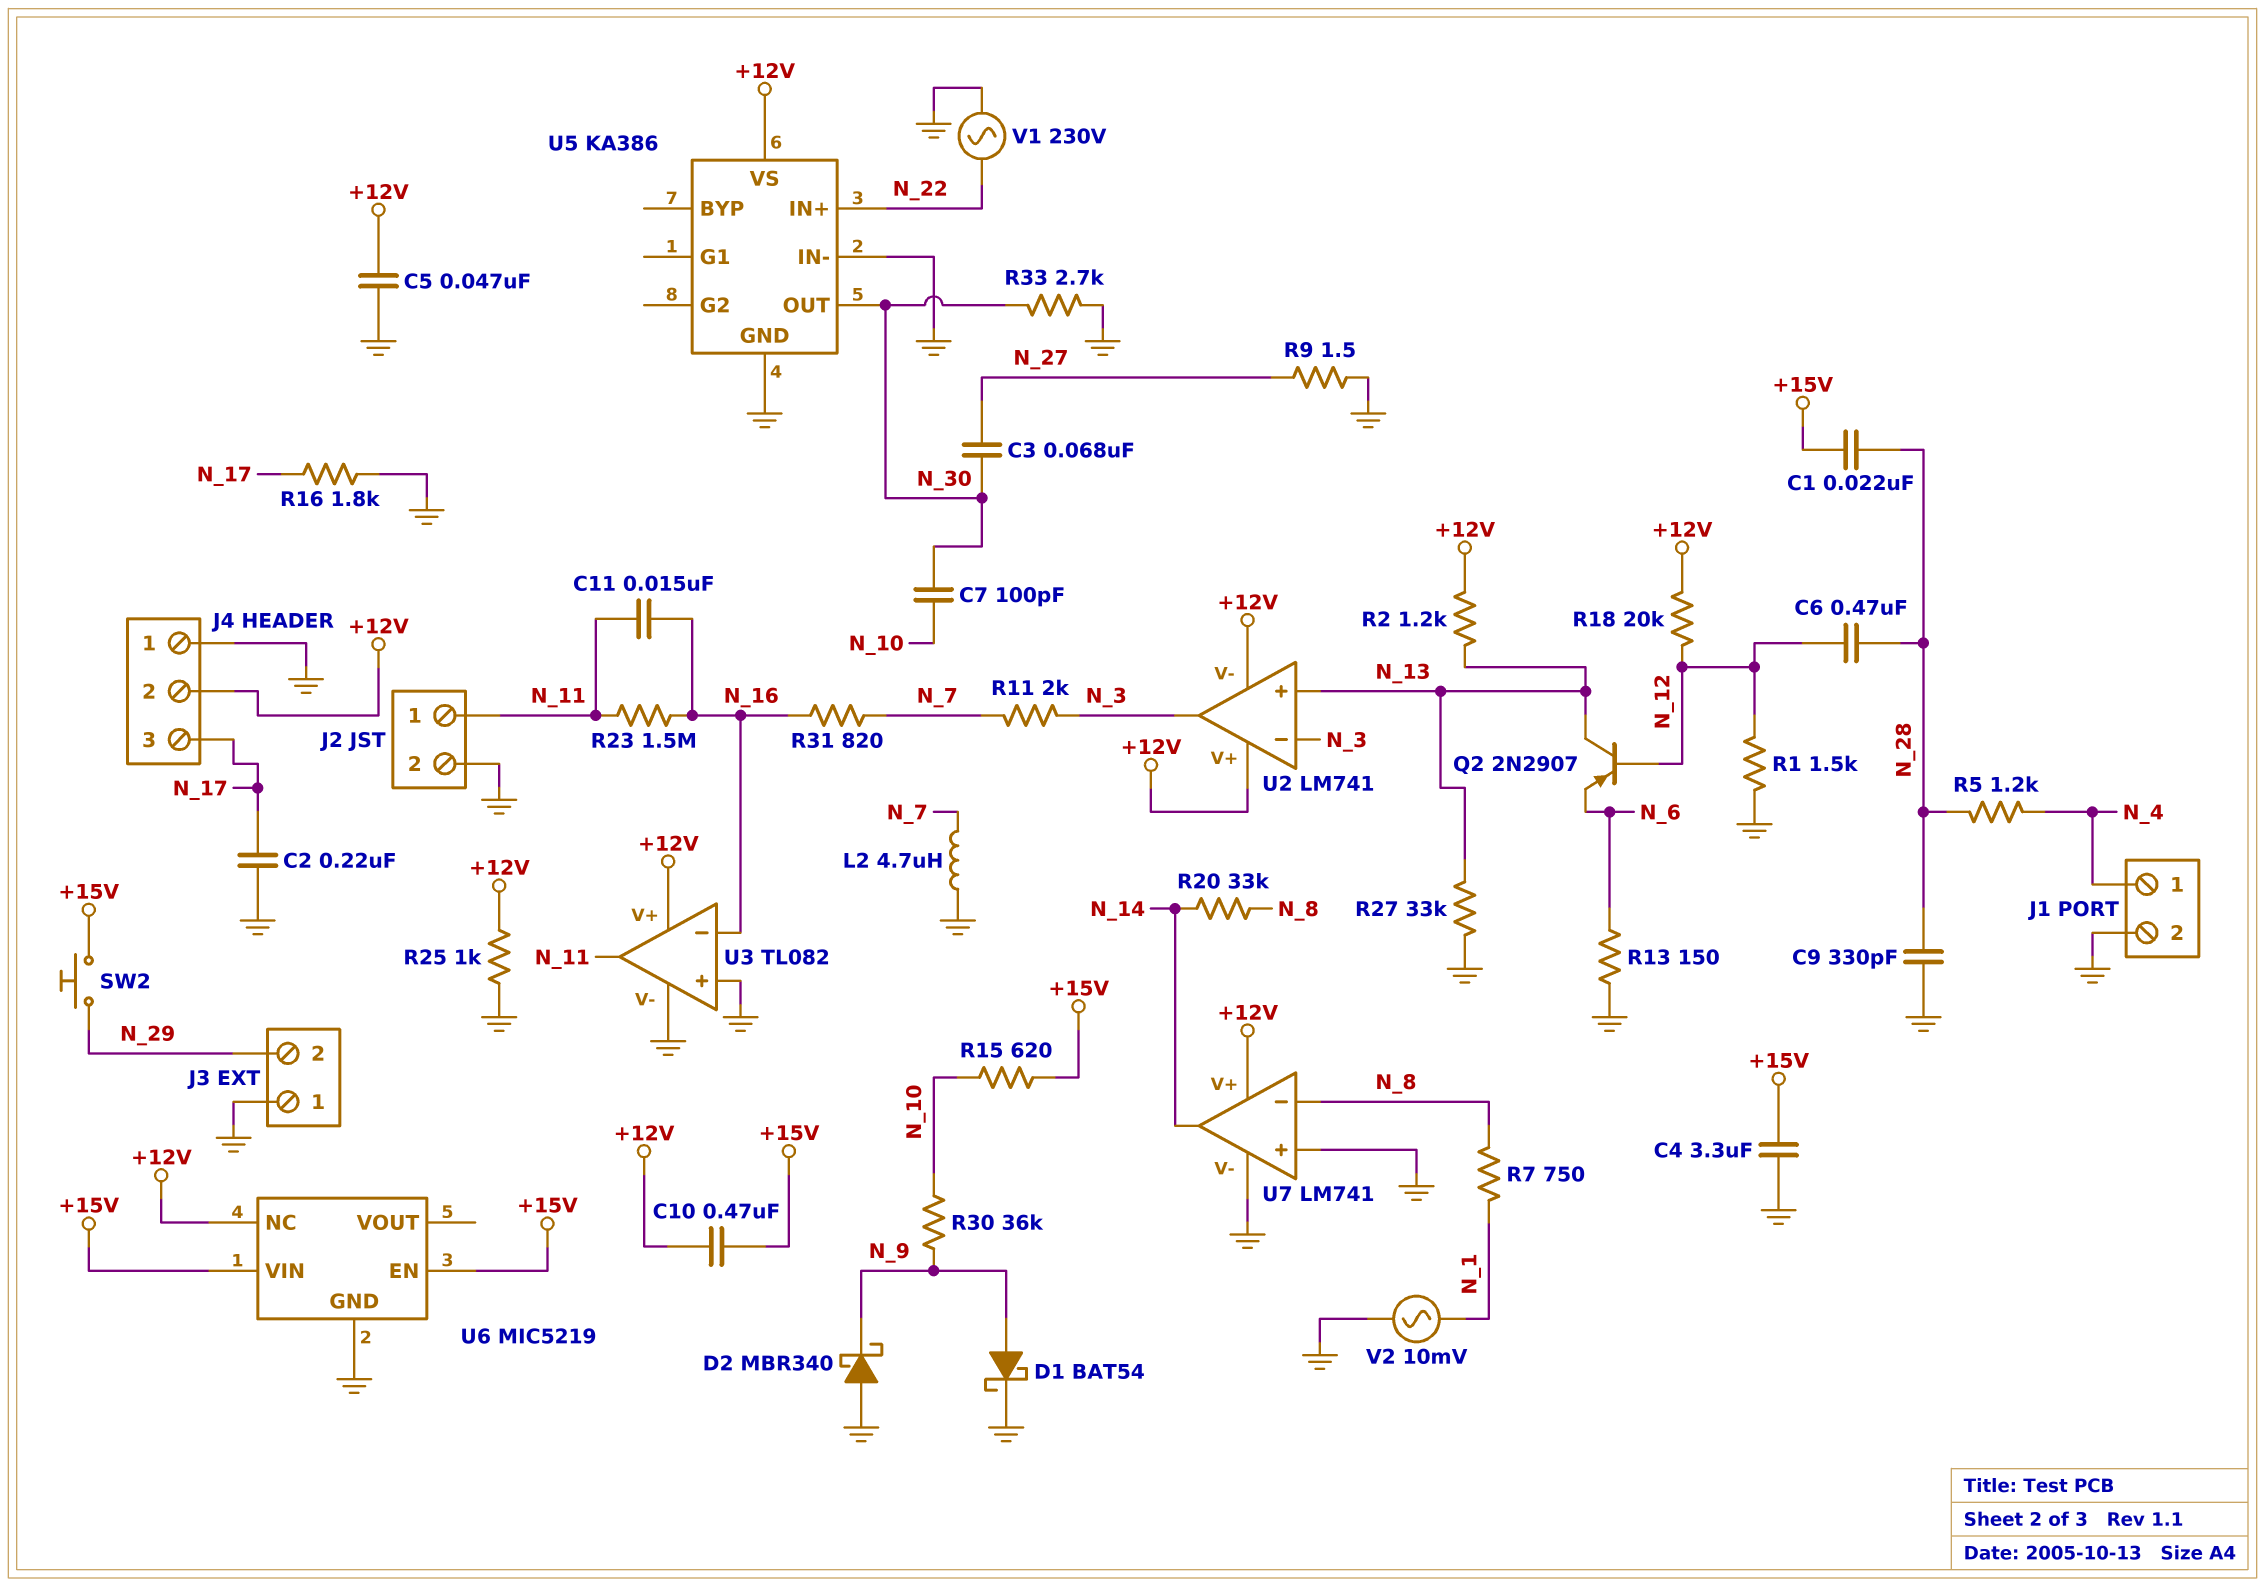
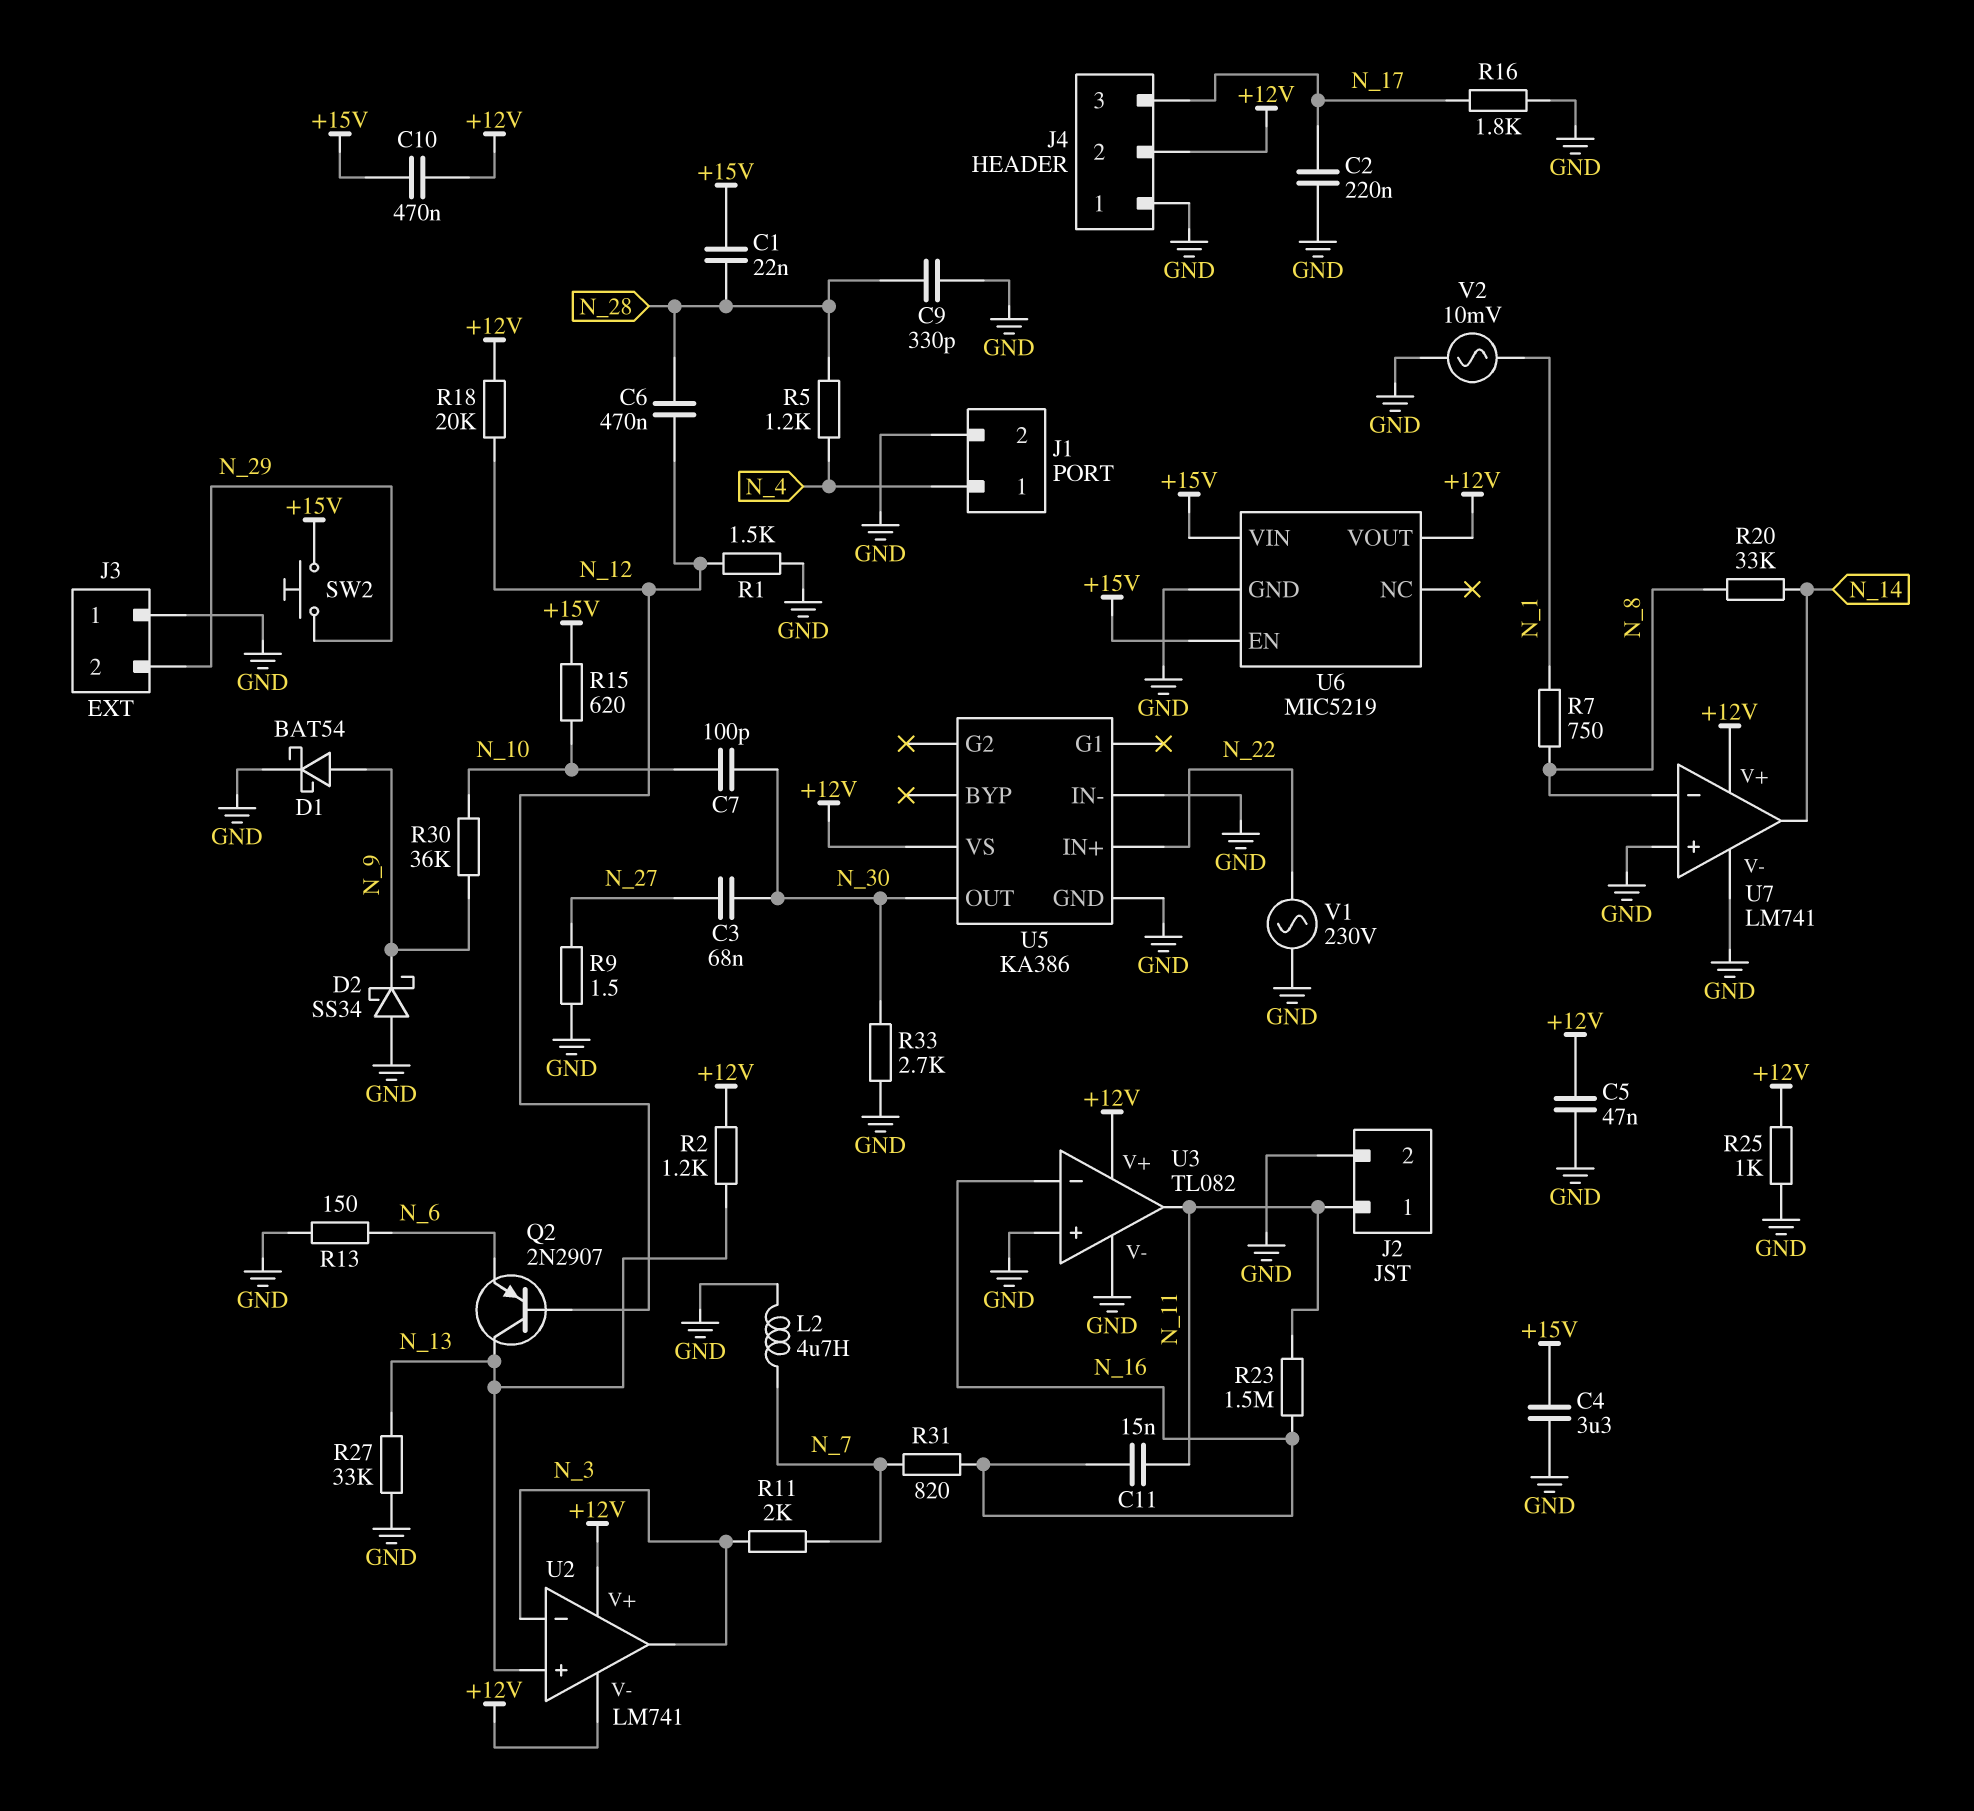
D2: schottky MBR340 (A GND, K N_9) -> schottky SS34 (A GND, K N_9)
U6 pin NC: +12V -> none
U6 pin VOUT: none -> +12V

